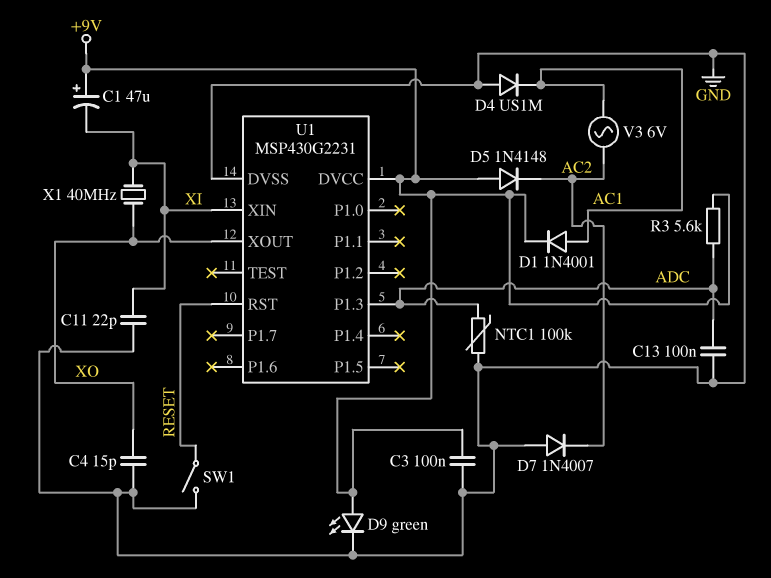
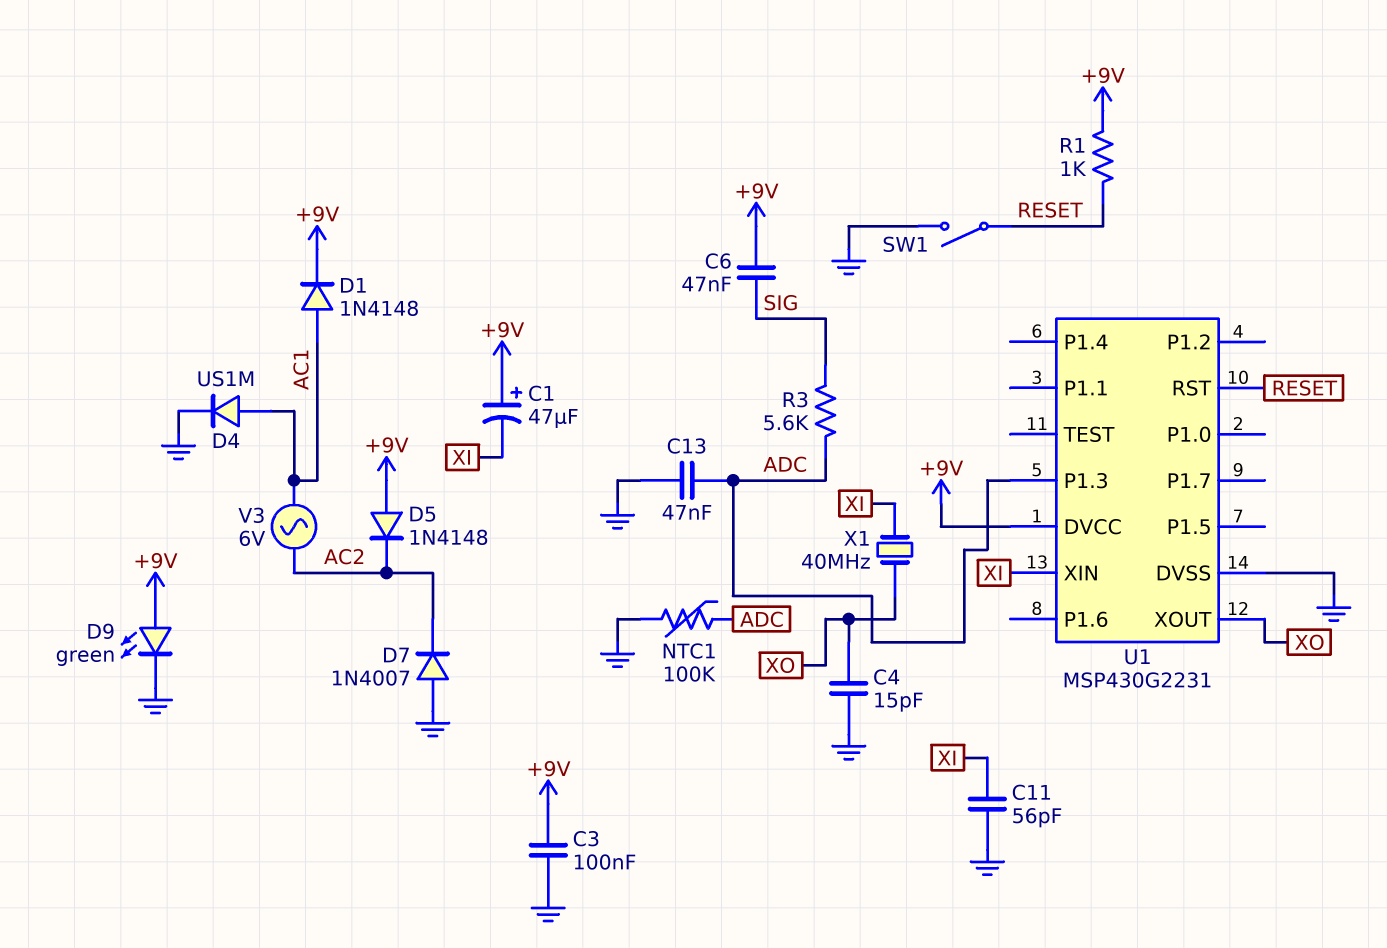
C6: none -> 47nF (+9V, SIG)
C11: 22pF (GND, XI) -> 56pF (GND, XI)
C13: 100nF (ADC, GND) -> 47nF (ADC, GND)
D1: diode 1N4001 (A AC1, K +9V) -> diode 1N4148 (A AC1, K +9V)
D4: diode US1M (A GND, K AC1) -> diode US1M (A AC1, K GND)
R1: none -> 1k (+9V, RESET)
R3: 5.6k (+9V, ADC) -> 5.6k (ADC, SIG)

